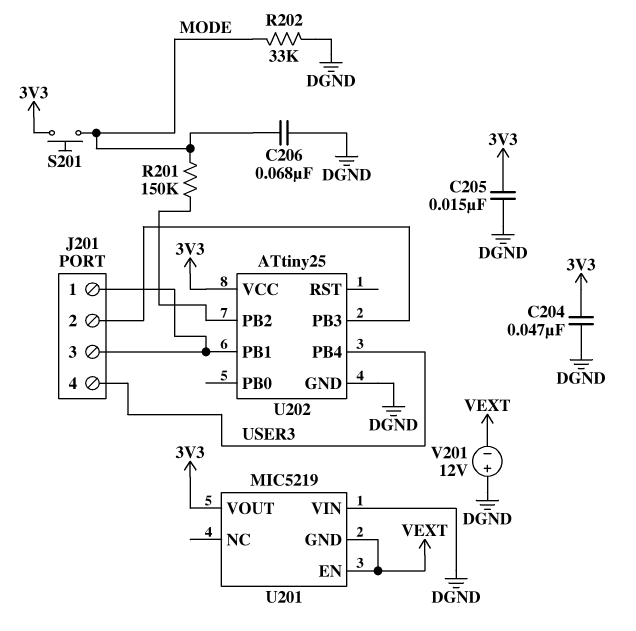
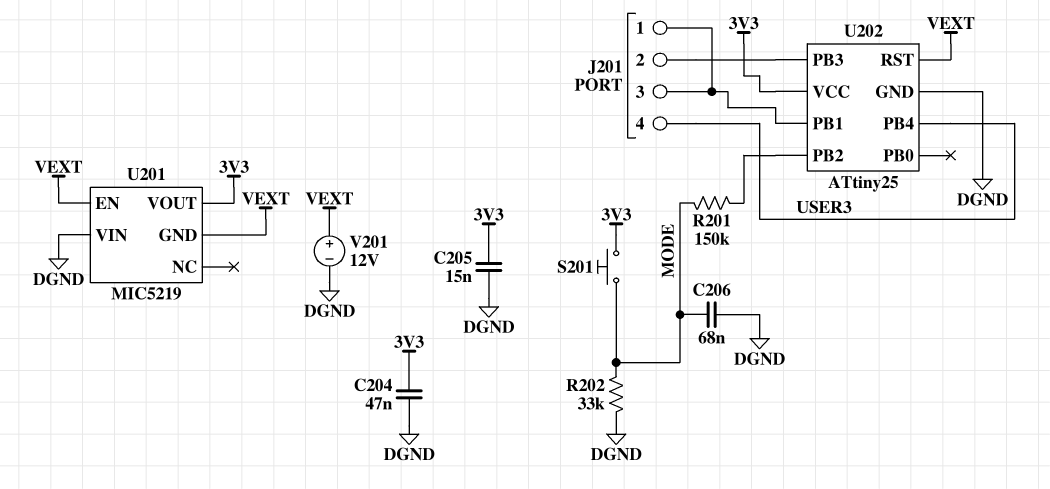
U202 pin RST: none -> VEXT
V201: 12V (plus DGND, minus VEXT) -> 12V (plus VEXT, minus DGND)

